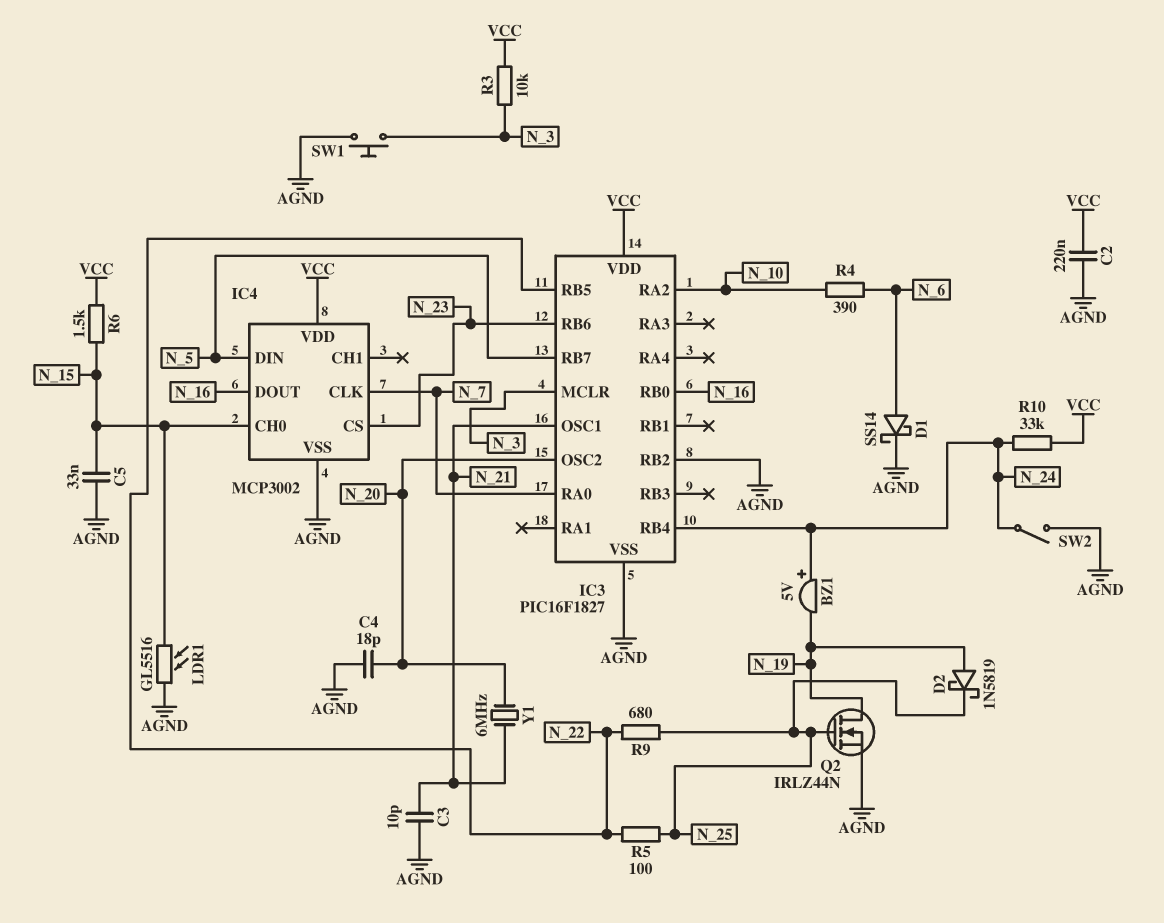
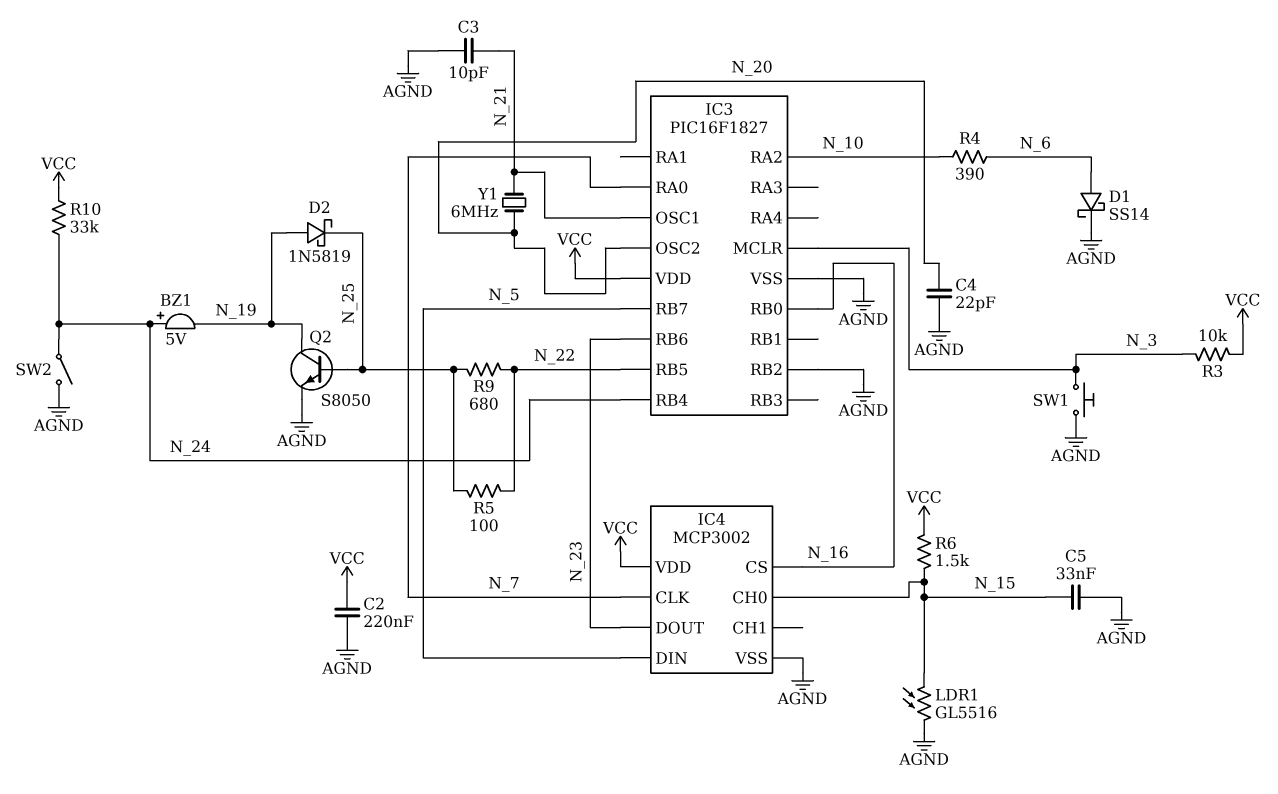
C4: 18pF (AGND, N_20) -> 22pF (AGND, N_20)
IC4 pin CS: N_23 -> N_16
IC4 pin DOUT: N_16 -> N_23
Q2: NMOS IRLZ44N (G N_25, D N_19, S AGND) -> NPN S8050 (B N_25, C N_19, E AGND)

